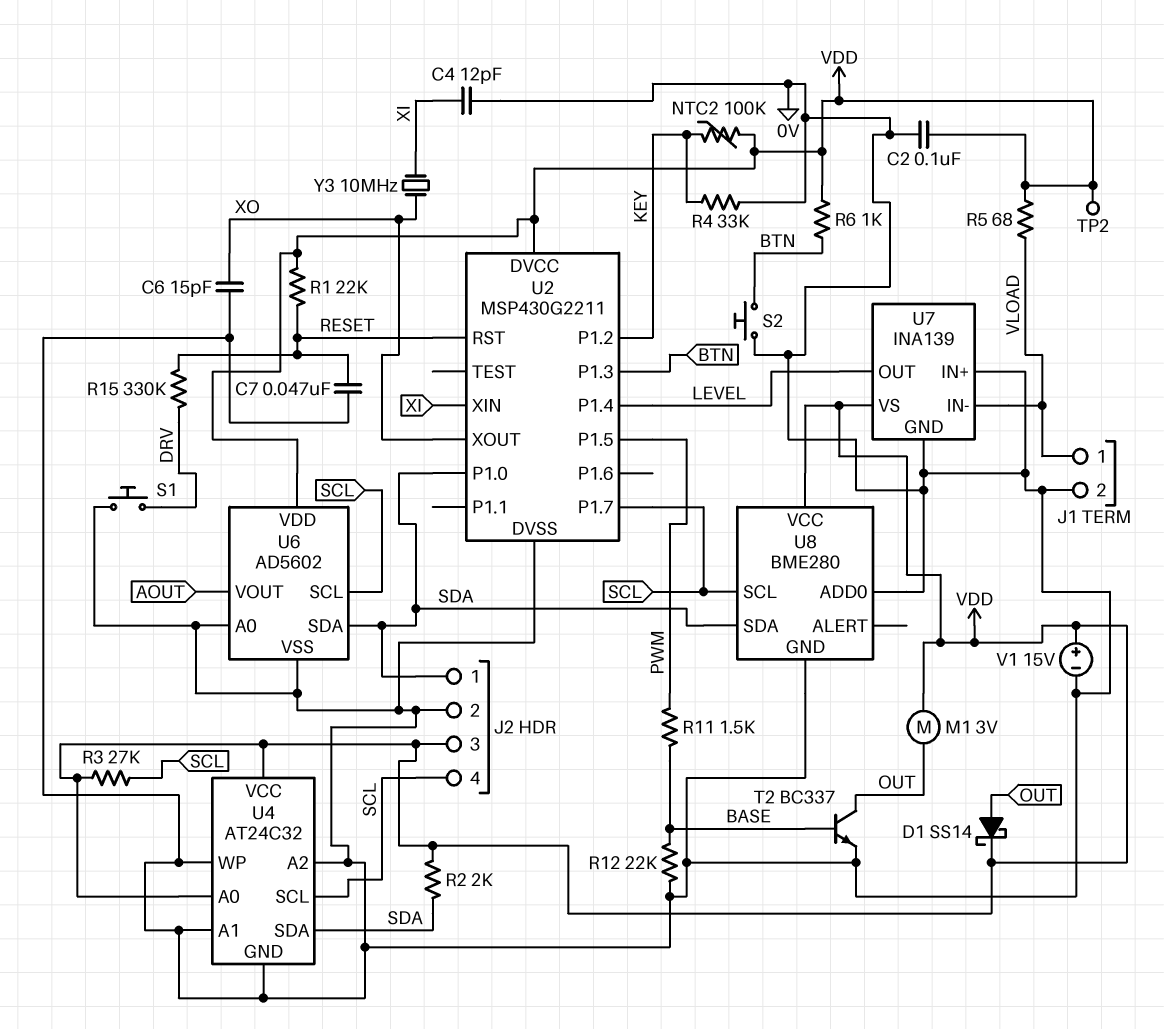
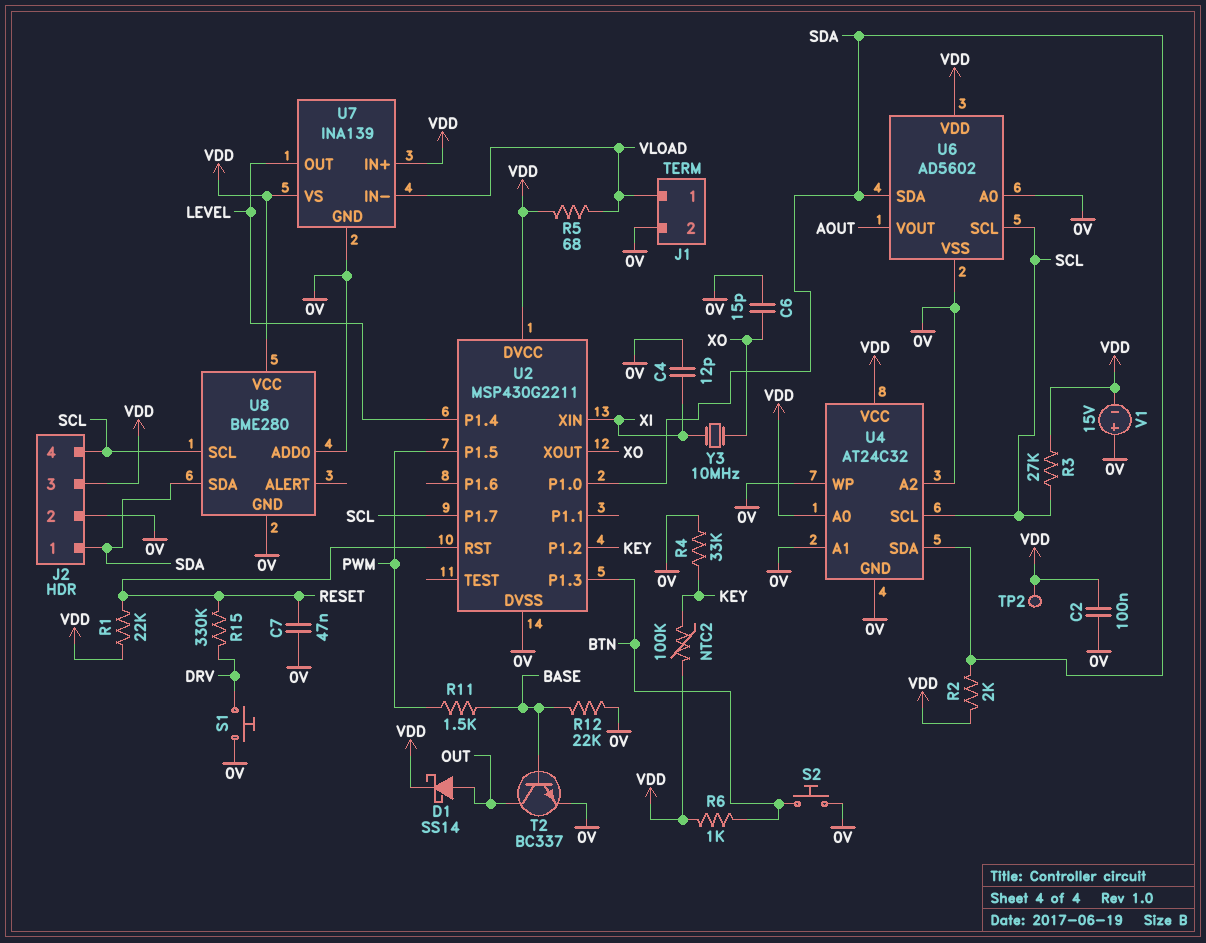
M1: motor 3V (OUT, VDD) -> none
U7 pin IN+: 0V -> VDD
V1: 15V (plus VDD, minus 0V) -> 15V (plus 0V, minus VDD)

